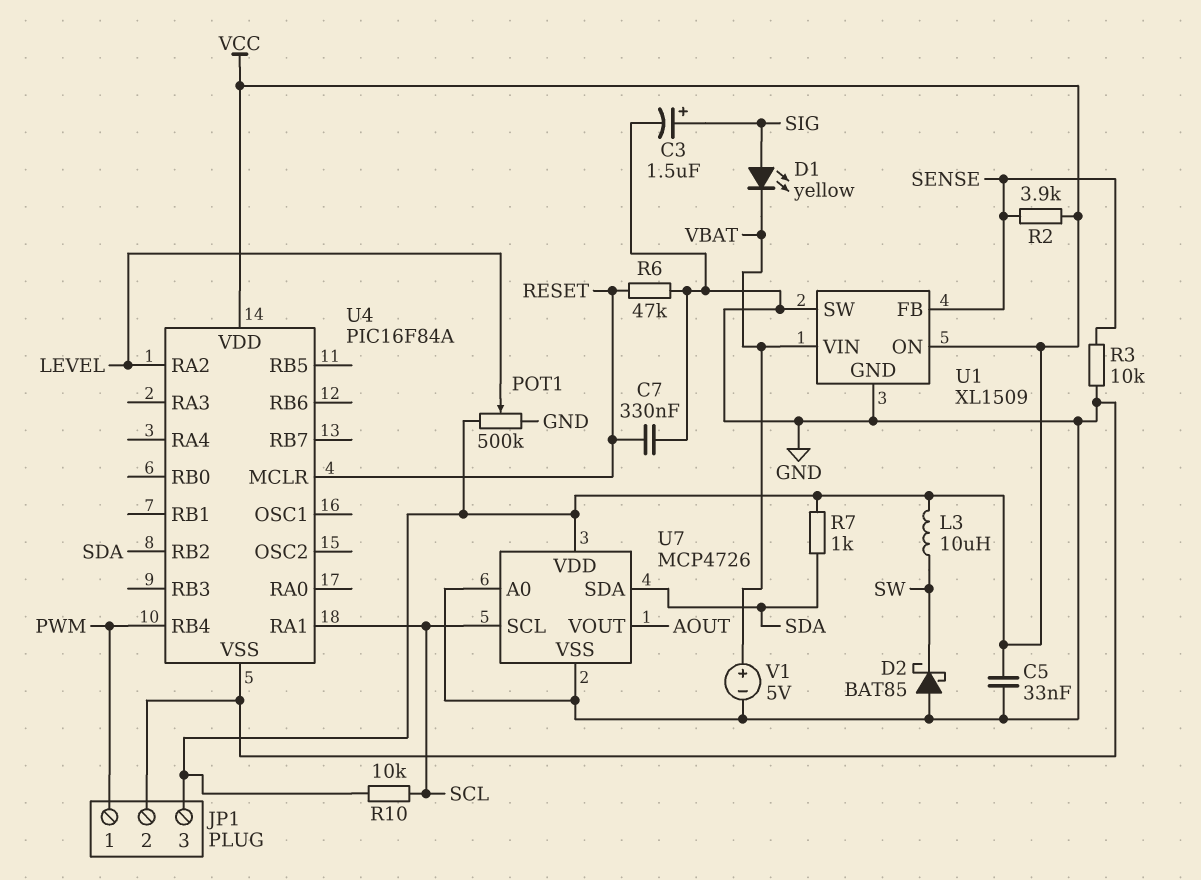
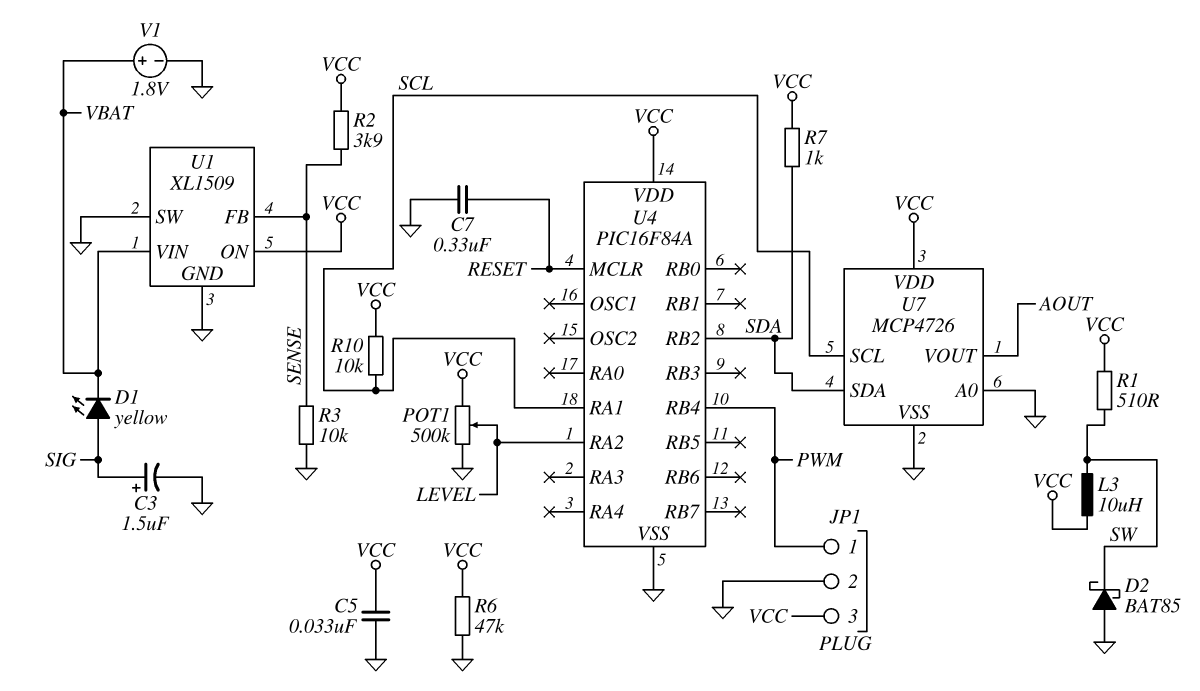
R1: none -> 510 (SW, VCC)
R6: 47k (GND, RESET) -> 47k (GND, VCC)
V1: 5V (plus VBAT, minus GND) -> 1.8V (plus VBAT, minus GND)

